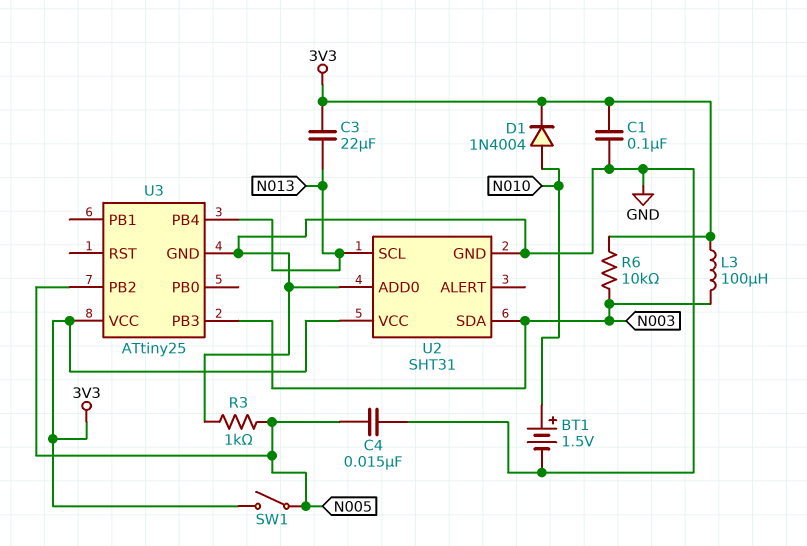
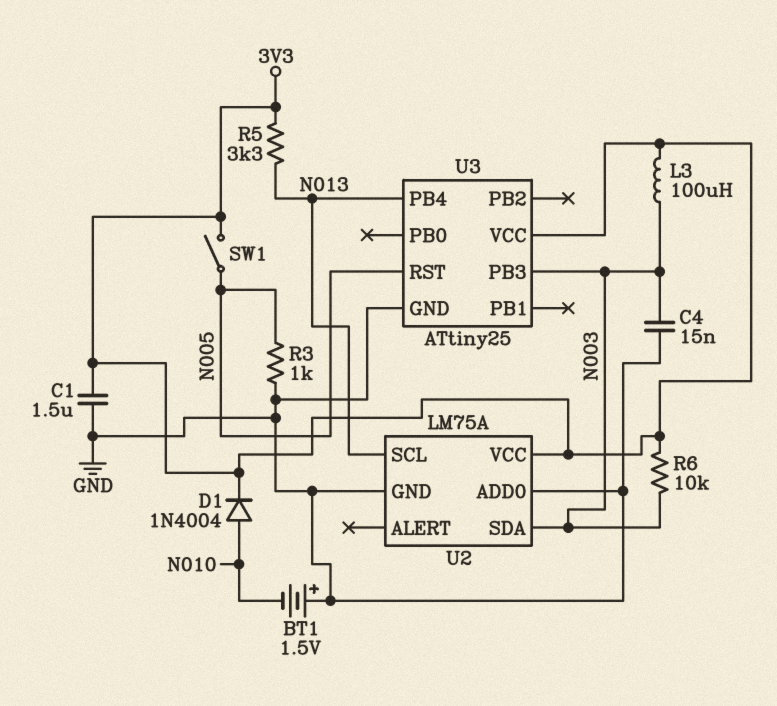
BT1: 1.5V (plus N010, minus GND) -> 1.5V (plus GND, minus N010)
C1: 100nF (3V3, GND) -> 1.5uF (3V3, GND)
C3: 22uF (3V3, N013) -> none
C4: 15nF (GND, N005) -> 15nF (GND, N003)
R5: none -> 3.3k (3V3, N013)
U2: SHT31 -> LM75A
U3 pin PB2: N005 -> none
U3 pin RST: none -> N005

